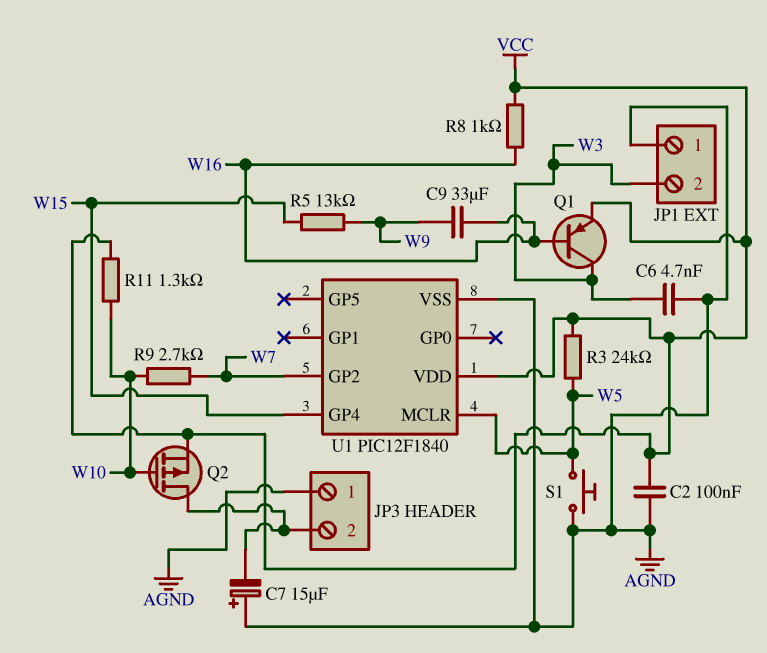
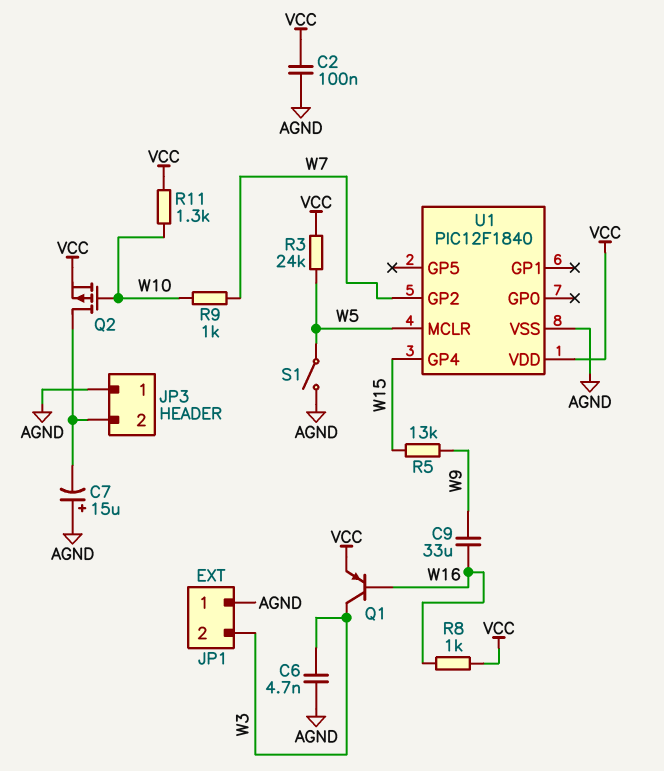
R9: 2.7k (W7, W10) -> 1k (W7, W10)
S1: button (AGND, W5) -> switch (AGND, W5)

